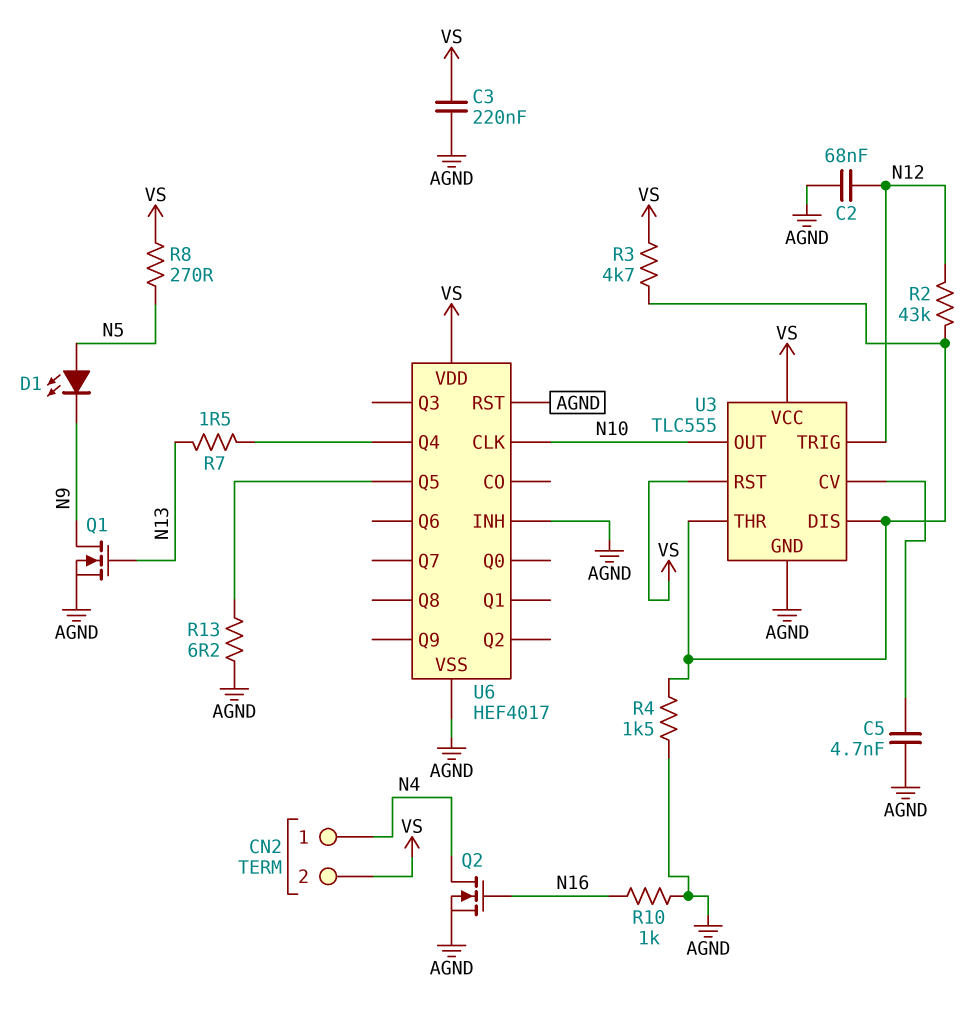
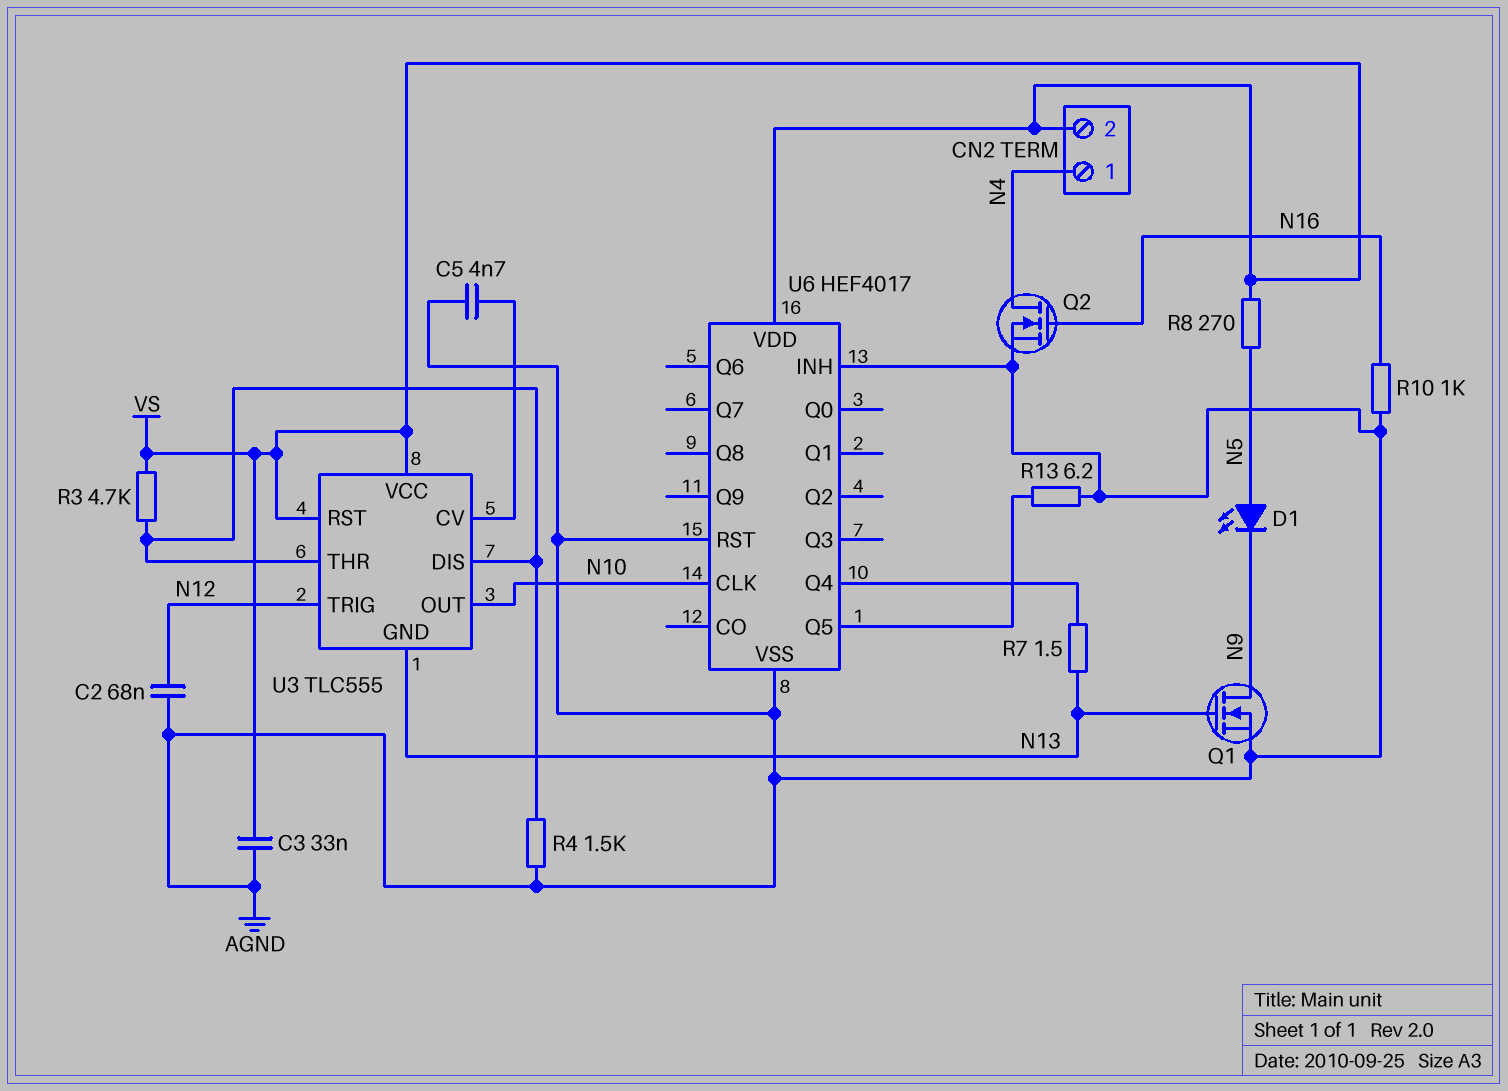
C3: 220nF (AGND, VS) -> 33nF (AGND, VS)
R2: 43k (N12, U3/DIS) -> none
U3 pin GND: AGND -> N13

